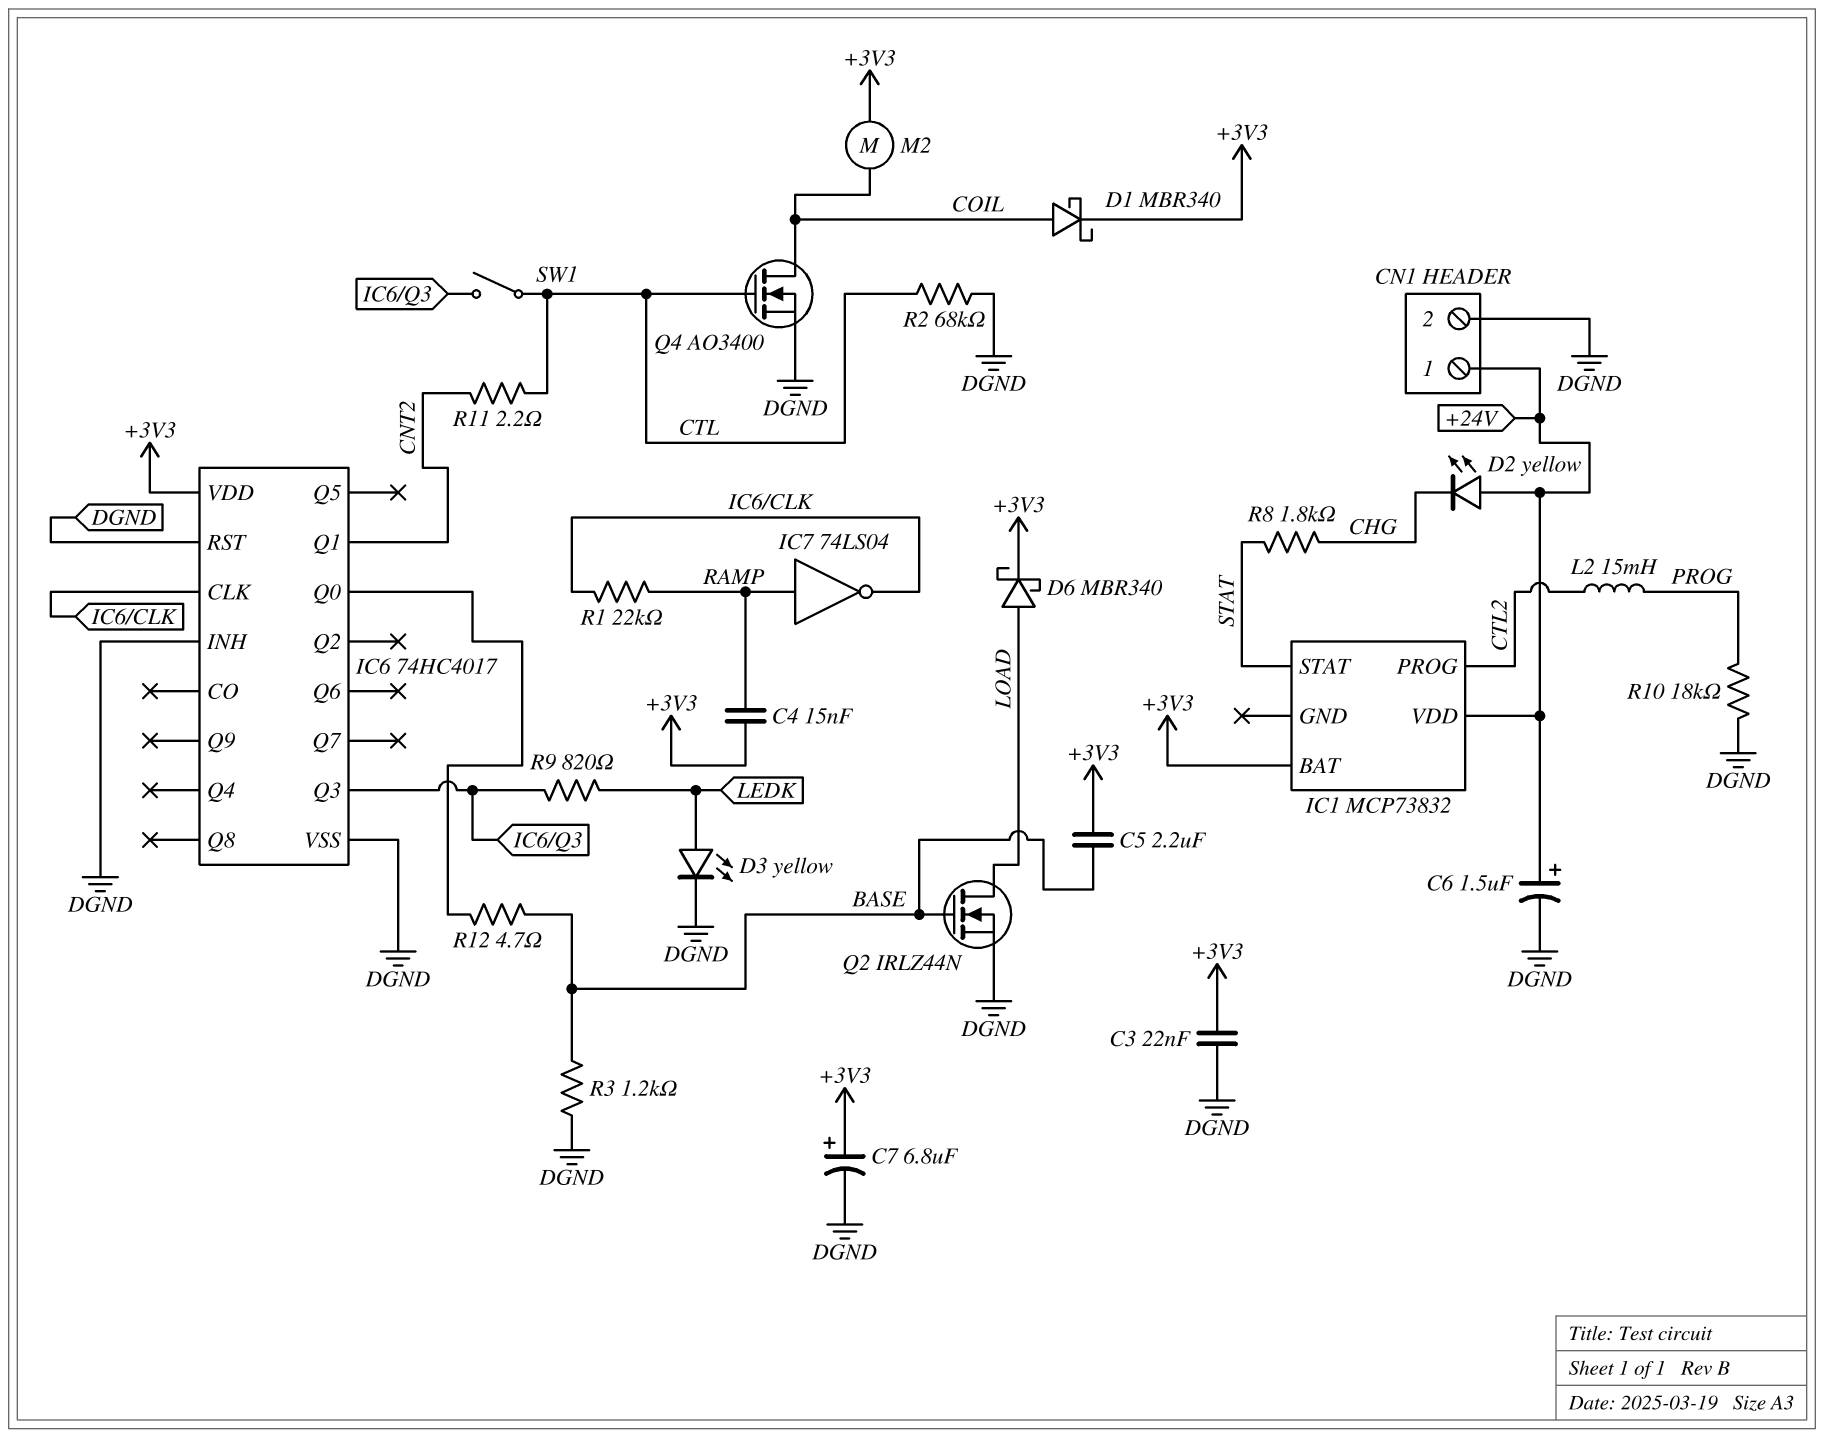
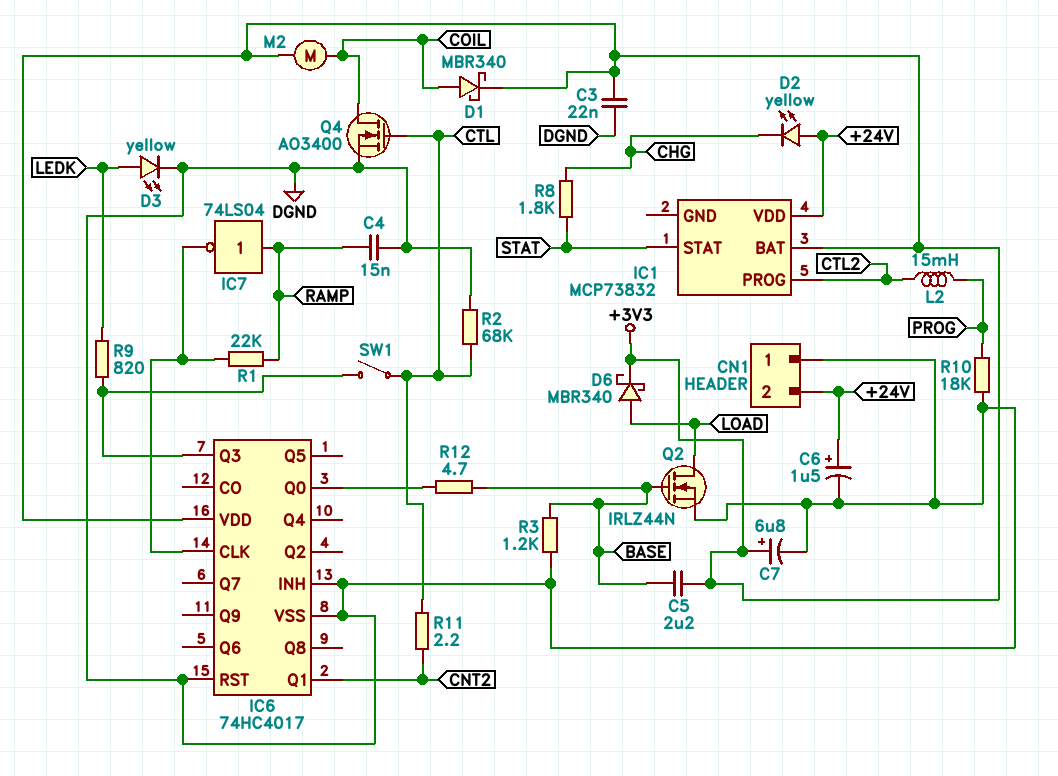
C4: 15nF (+3V3, RAMP) -> 15nF (DGND, RAMP)
CN1 pin 1: +24V -> DGND
CN1 pin 2: DGND -> +24V

